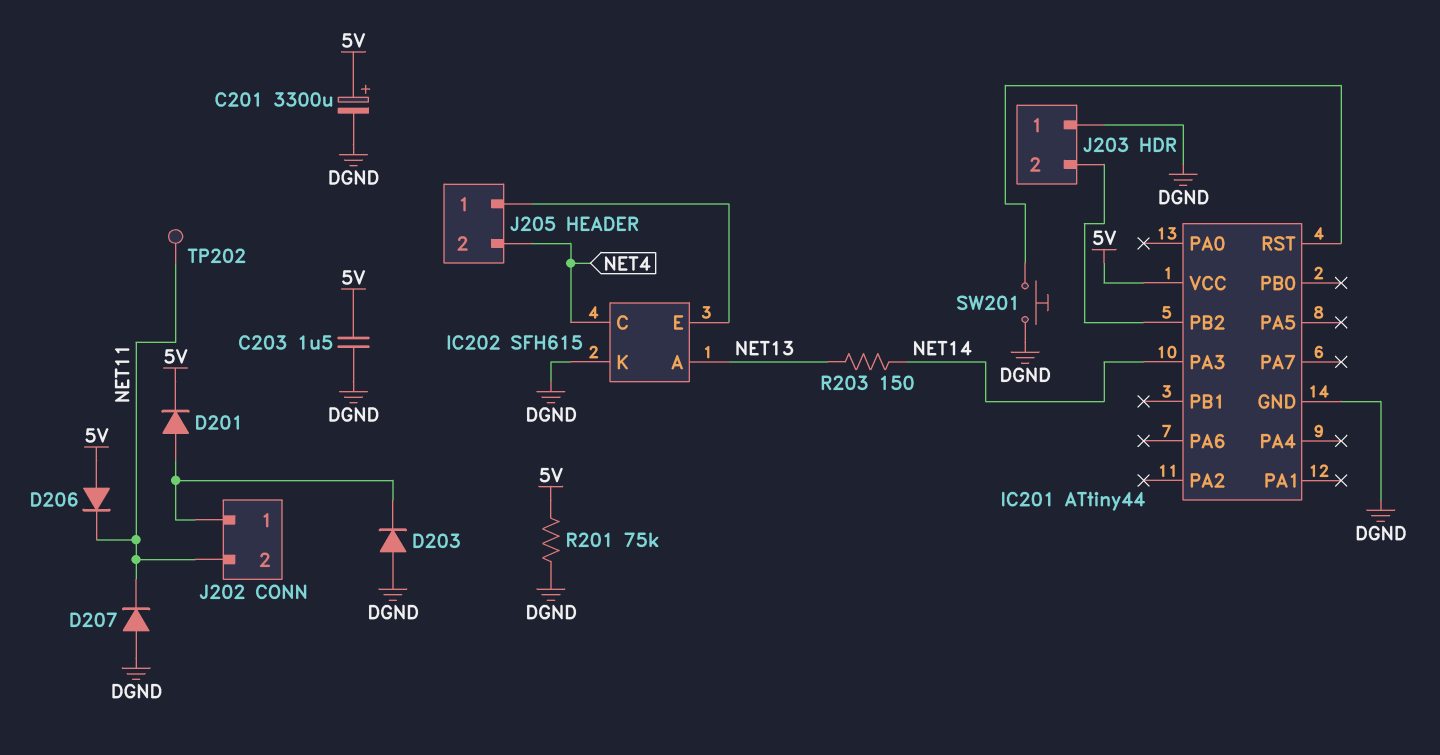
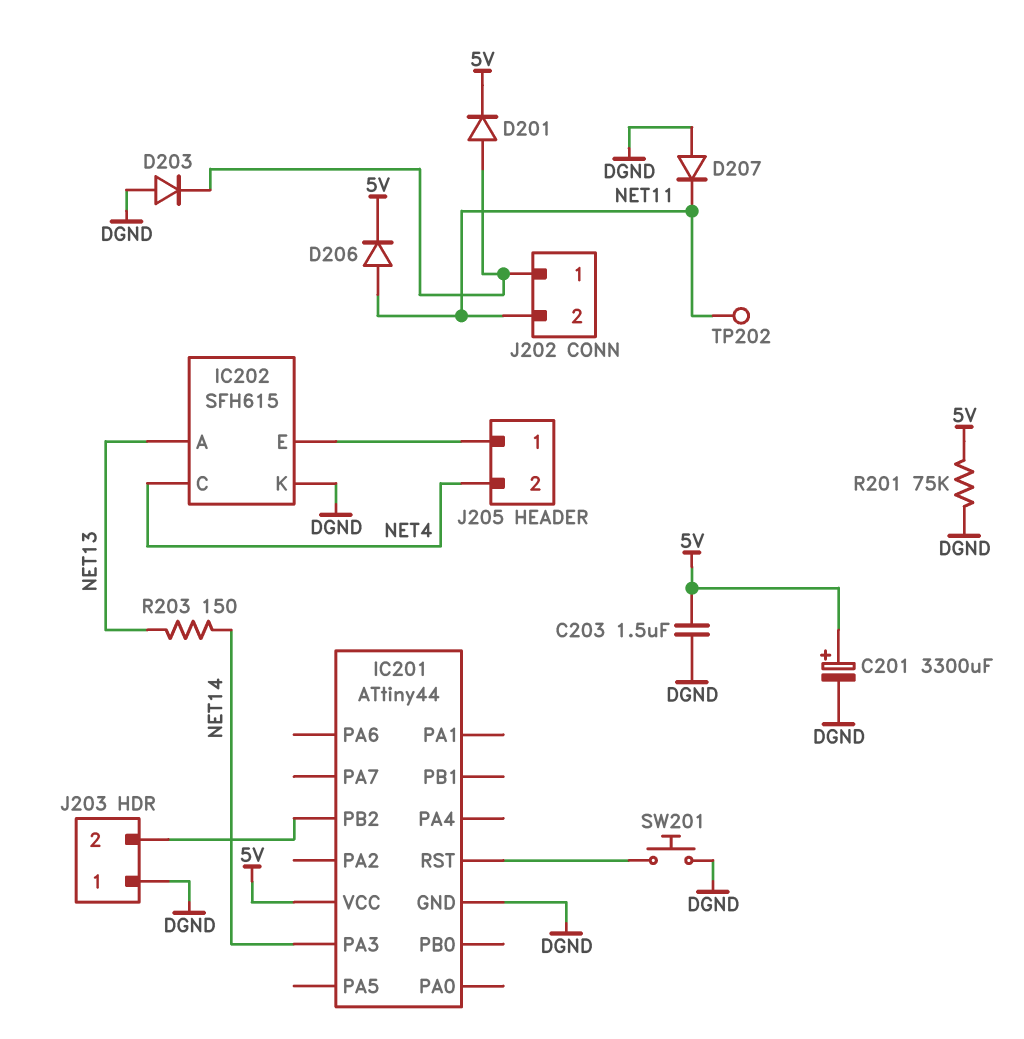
D206: diode (A 5V, K NET11) -> diode (A NET11, K 5V)

